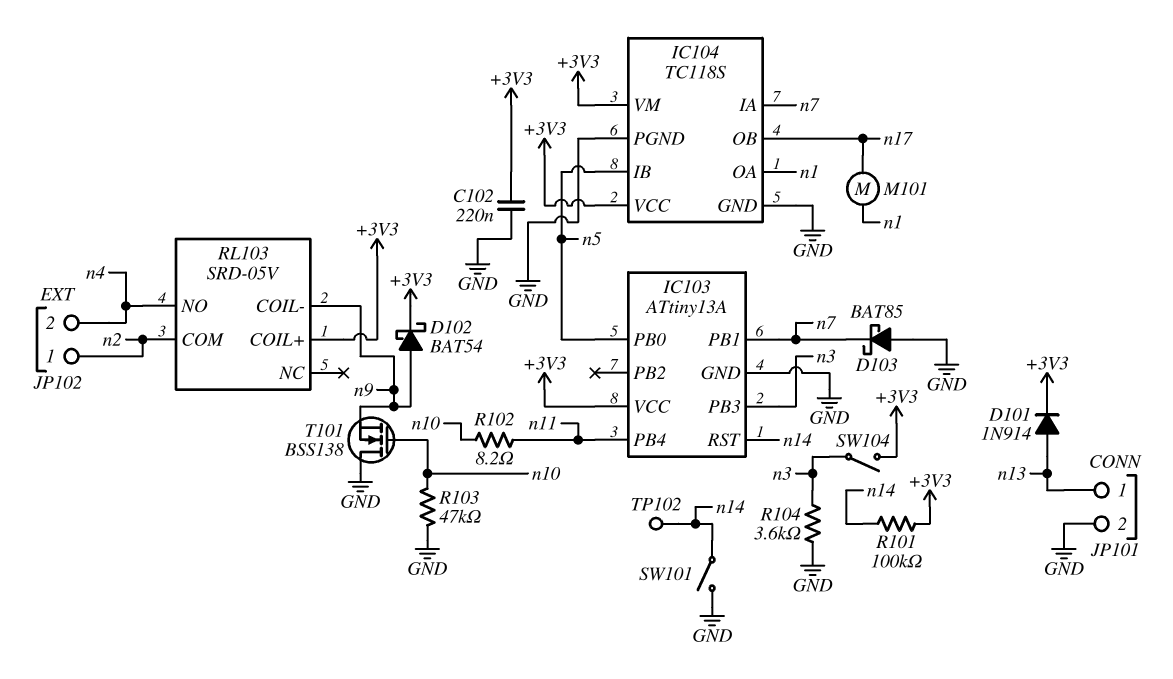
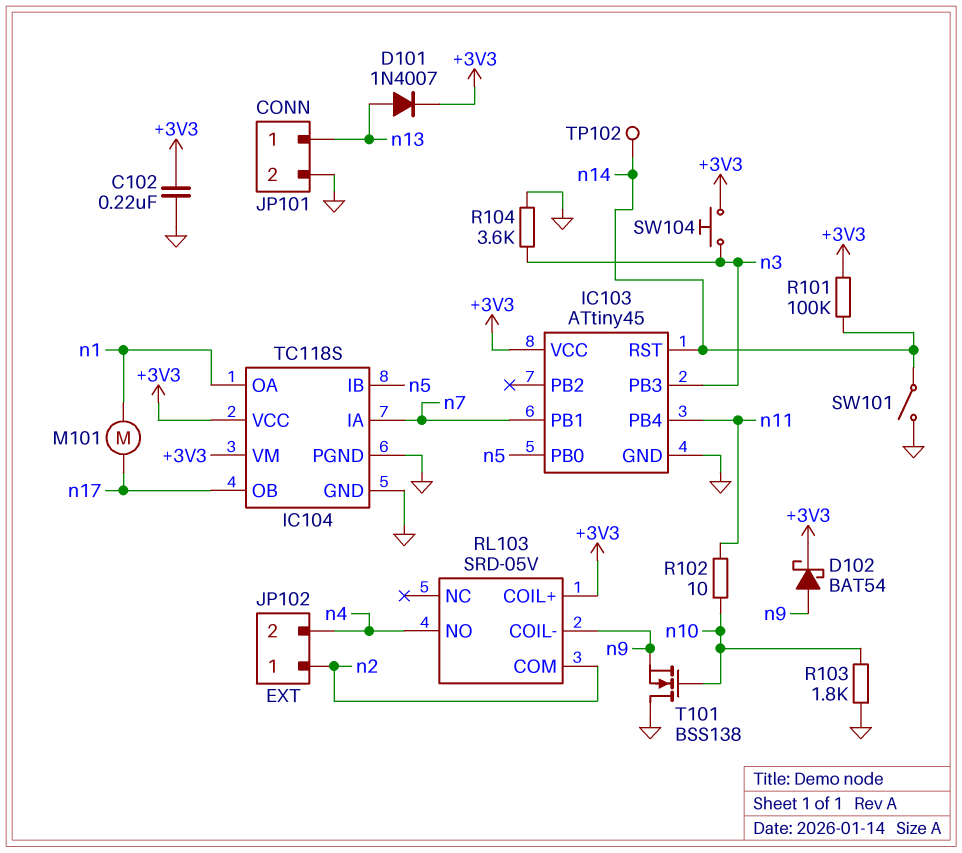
D101: diode 1N914 (A n13, K +3V3) -> diode 1N4007 (A n13, K +3V3)
D103: schottky BAT85 (A GND, K n7) -> none
IC103: ATtiny13A -> ATtiny45
R102: 8.2 (n10, n11) -> 10 (n10, n11)
R103: 47k (GND, n10) -> 1.8k (GND, n10)
SW104: switch (+3V3, n3) -> button (+3V3, n3)

